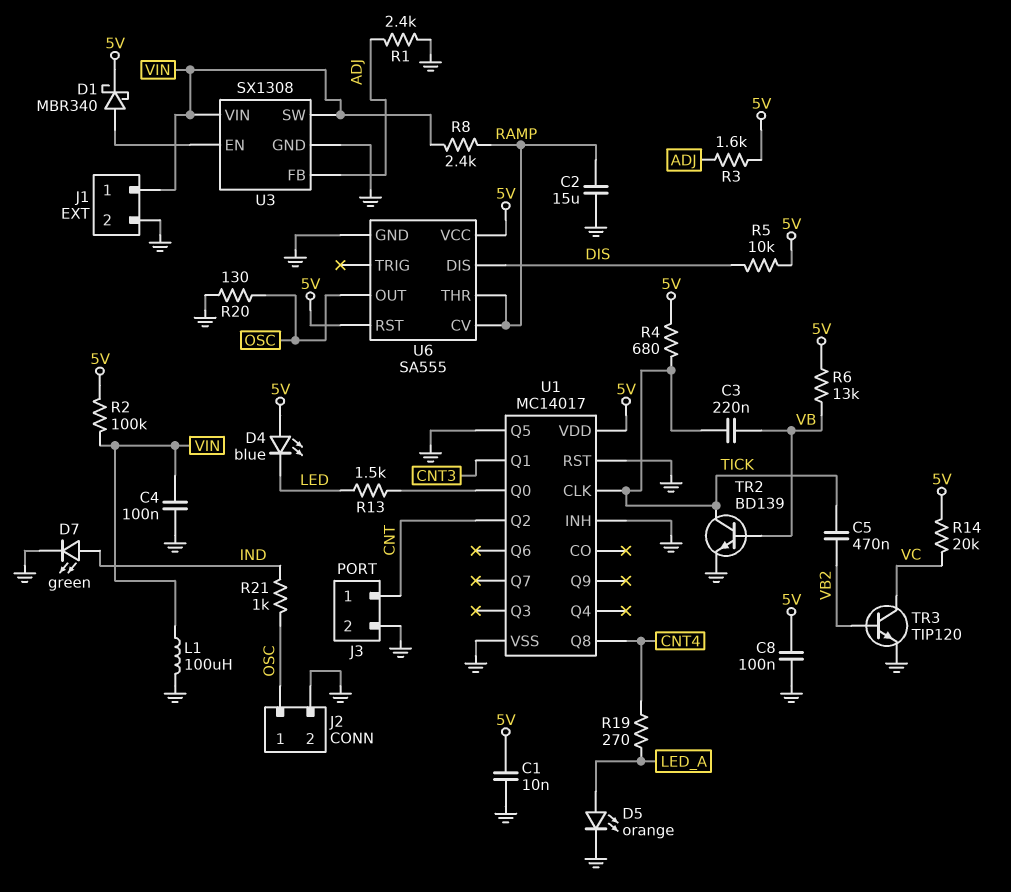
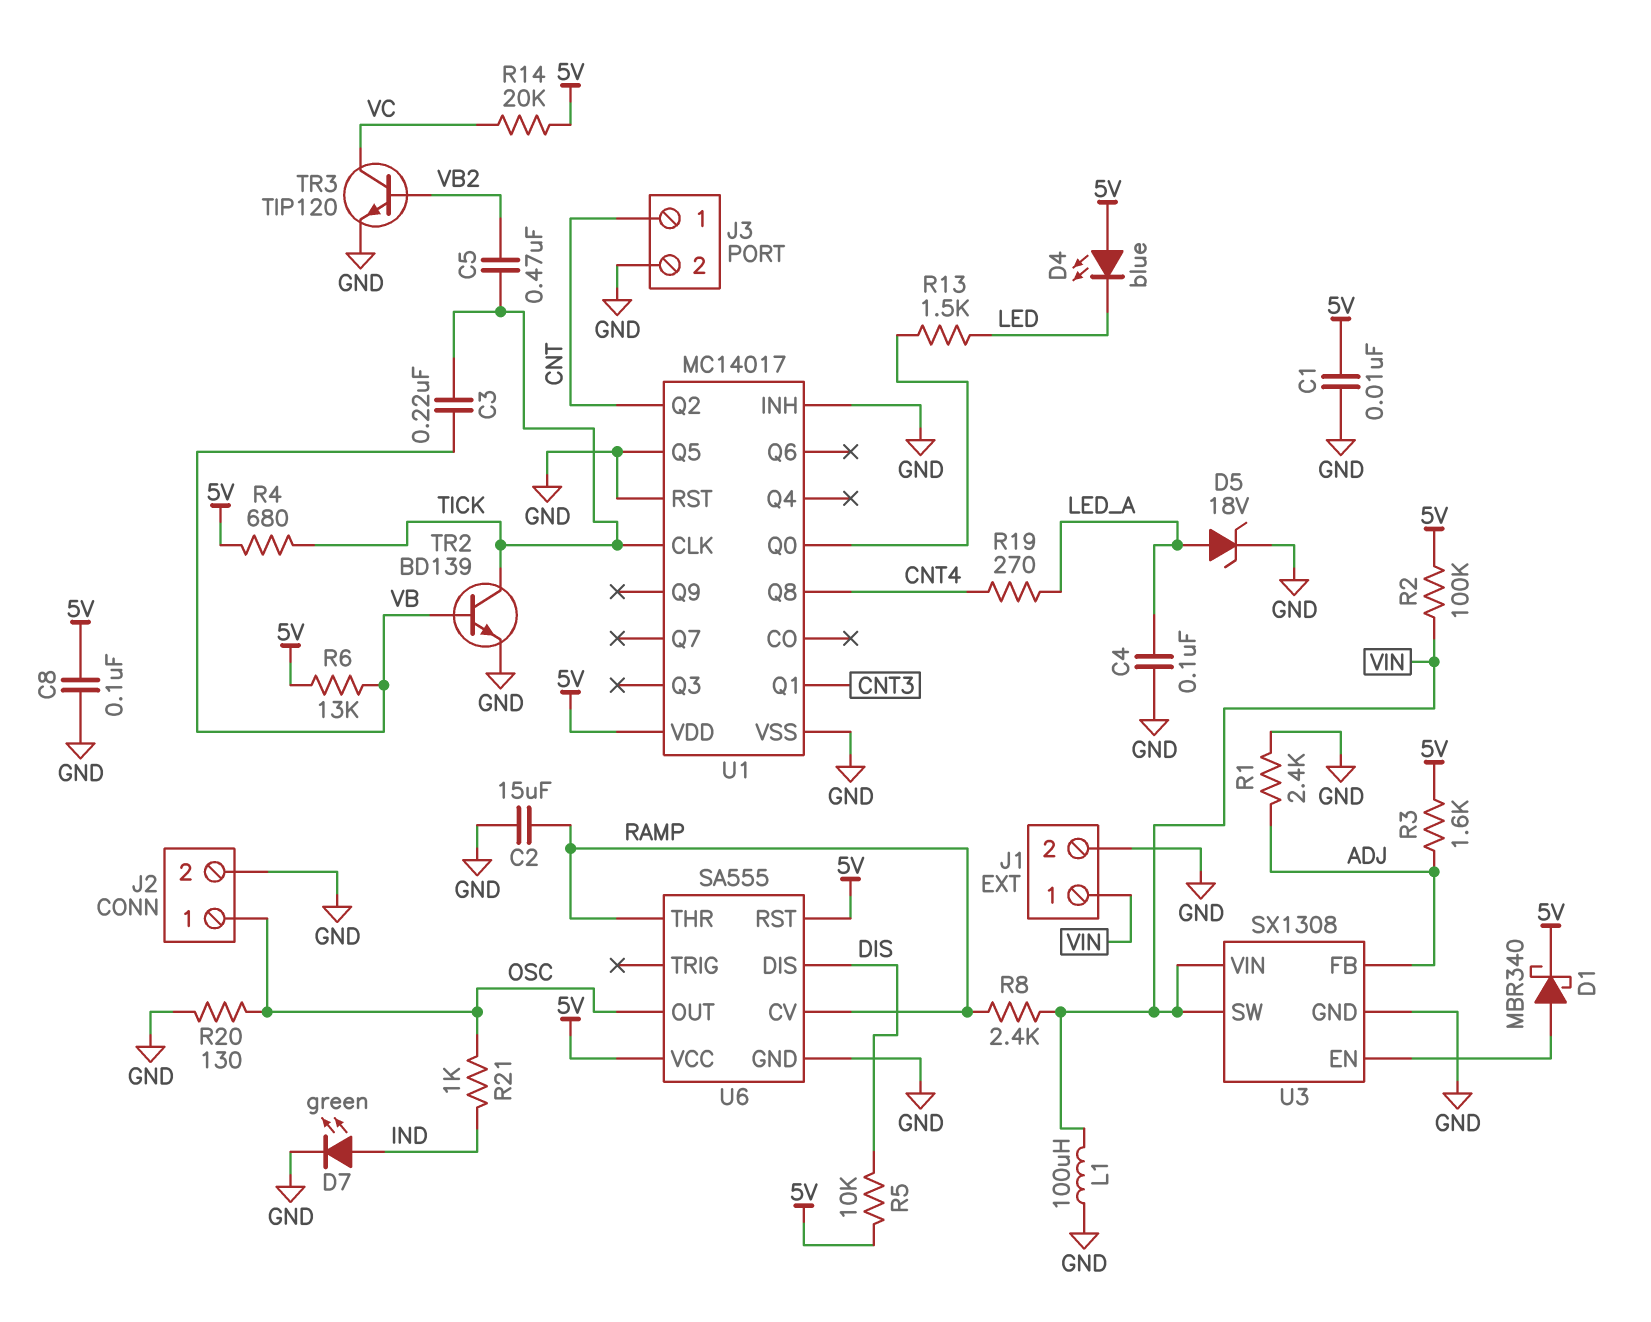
C4: 100nF (GND, VIN) -> 100nF (GND, LED_A)
D5: LED orange (A LED_A, K GND) -> zener 18V (A LED_A, K GND)

